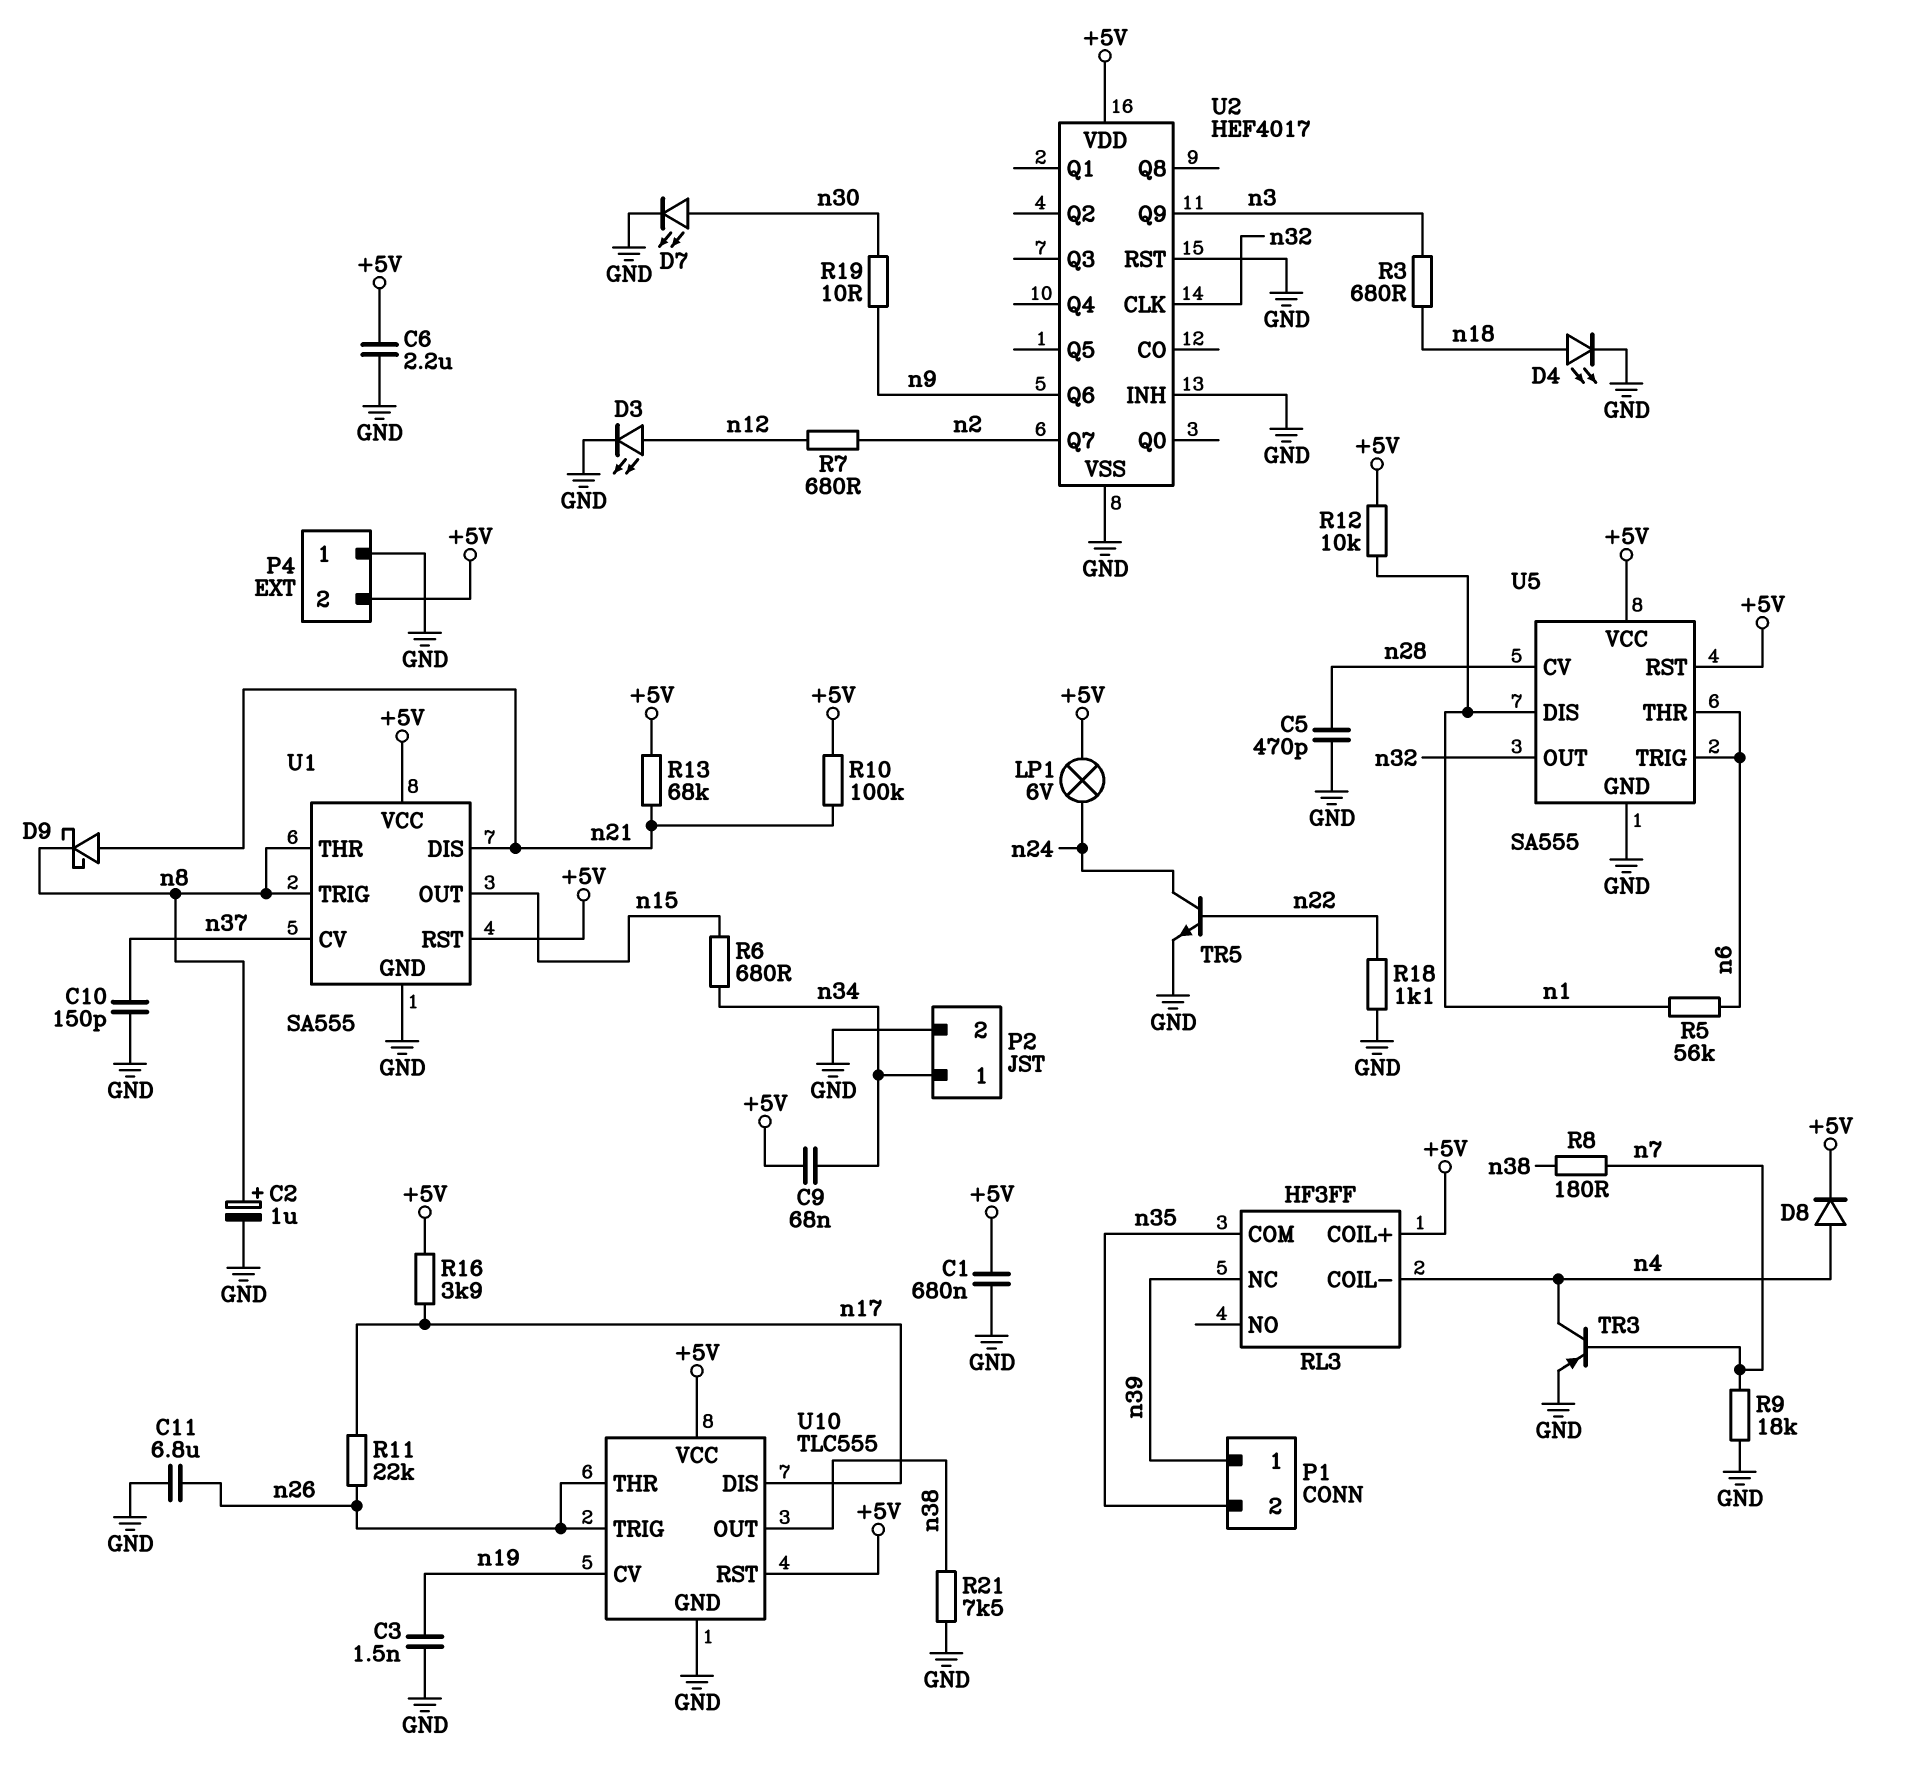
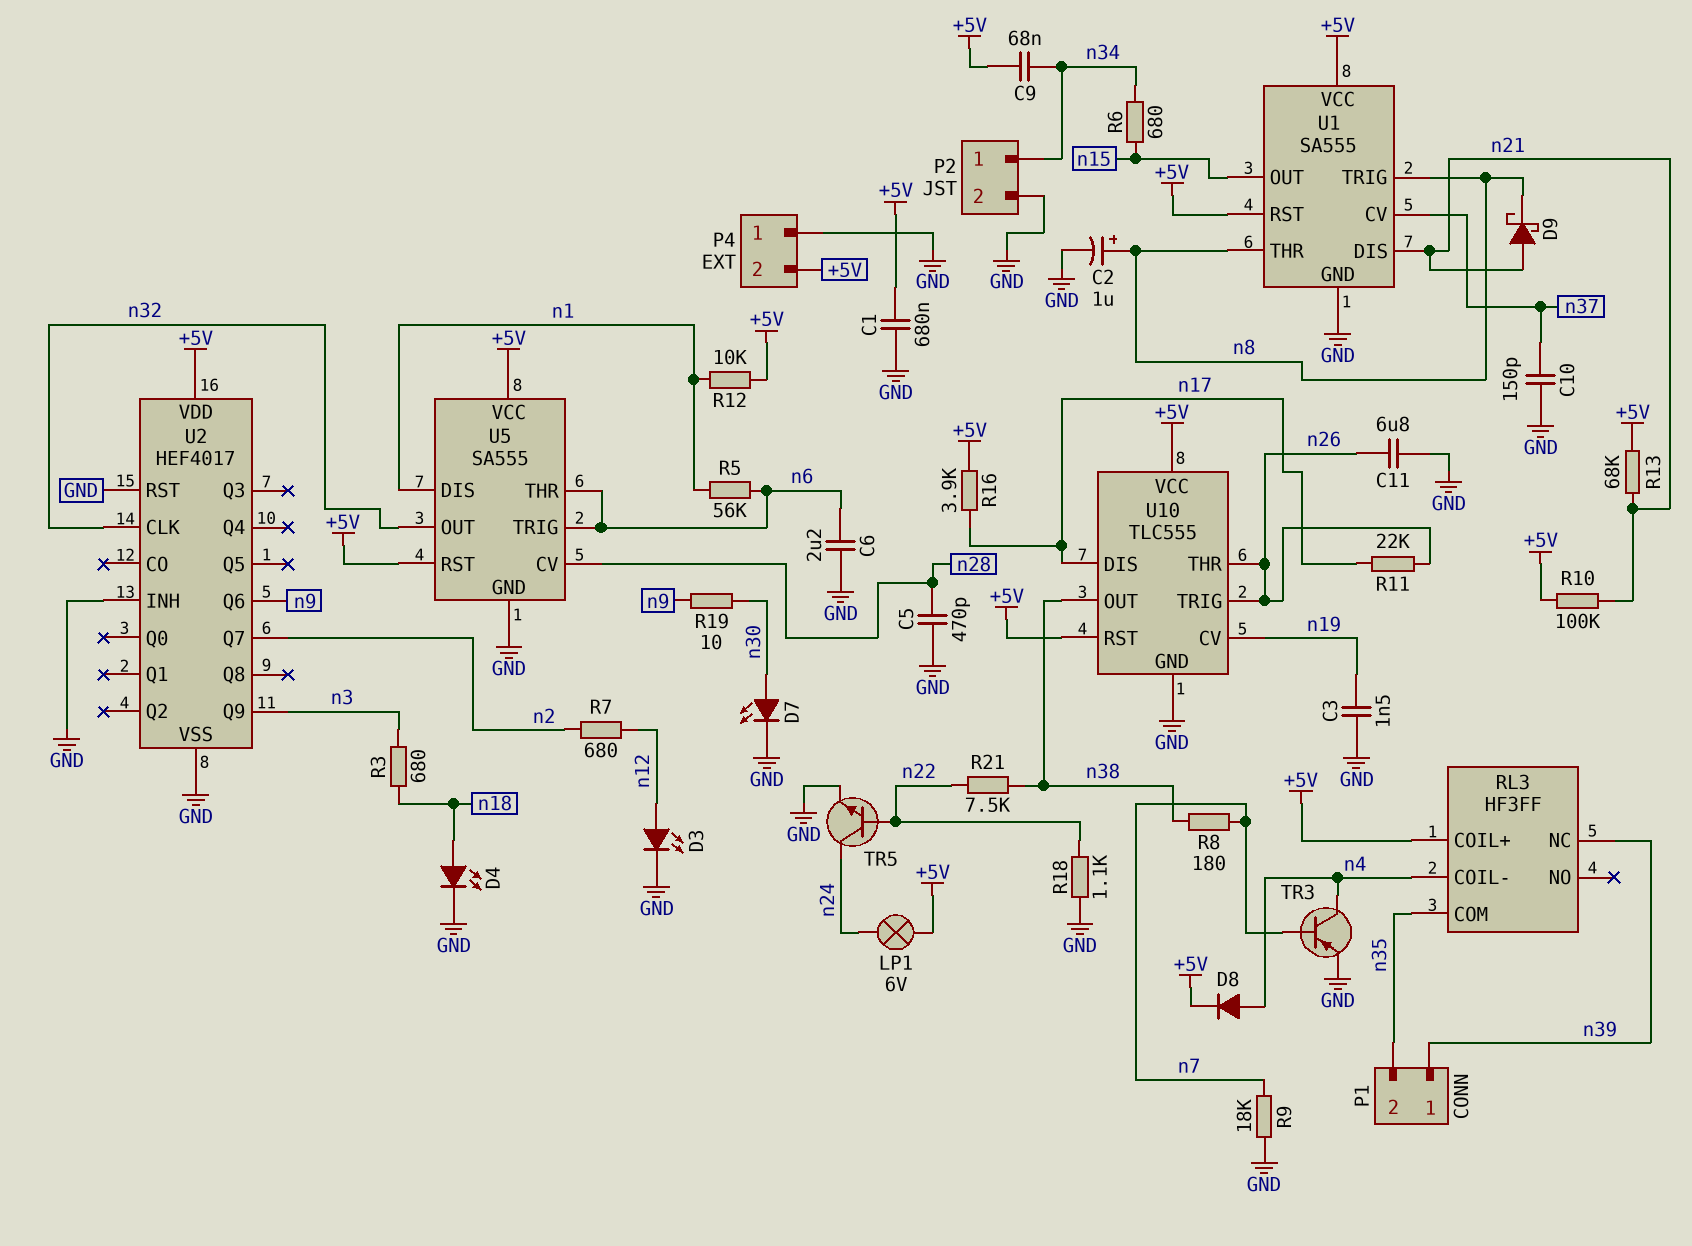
C6: 2.2uF (+5V, GND) -> 2.2uF (GND, n6)
R21: 7.5k (GND, n38) -> 7.5k (n22, n38)

